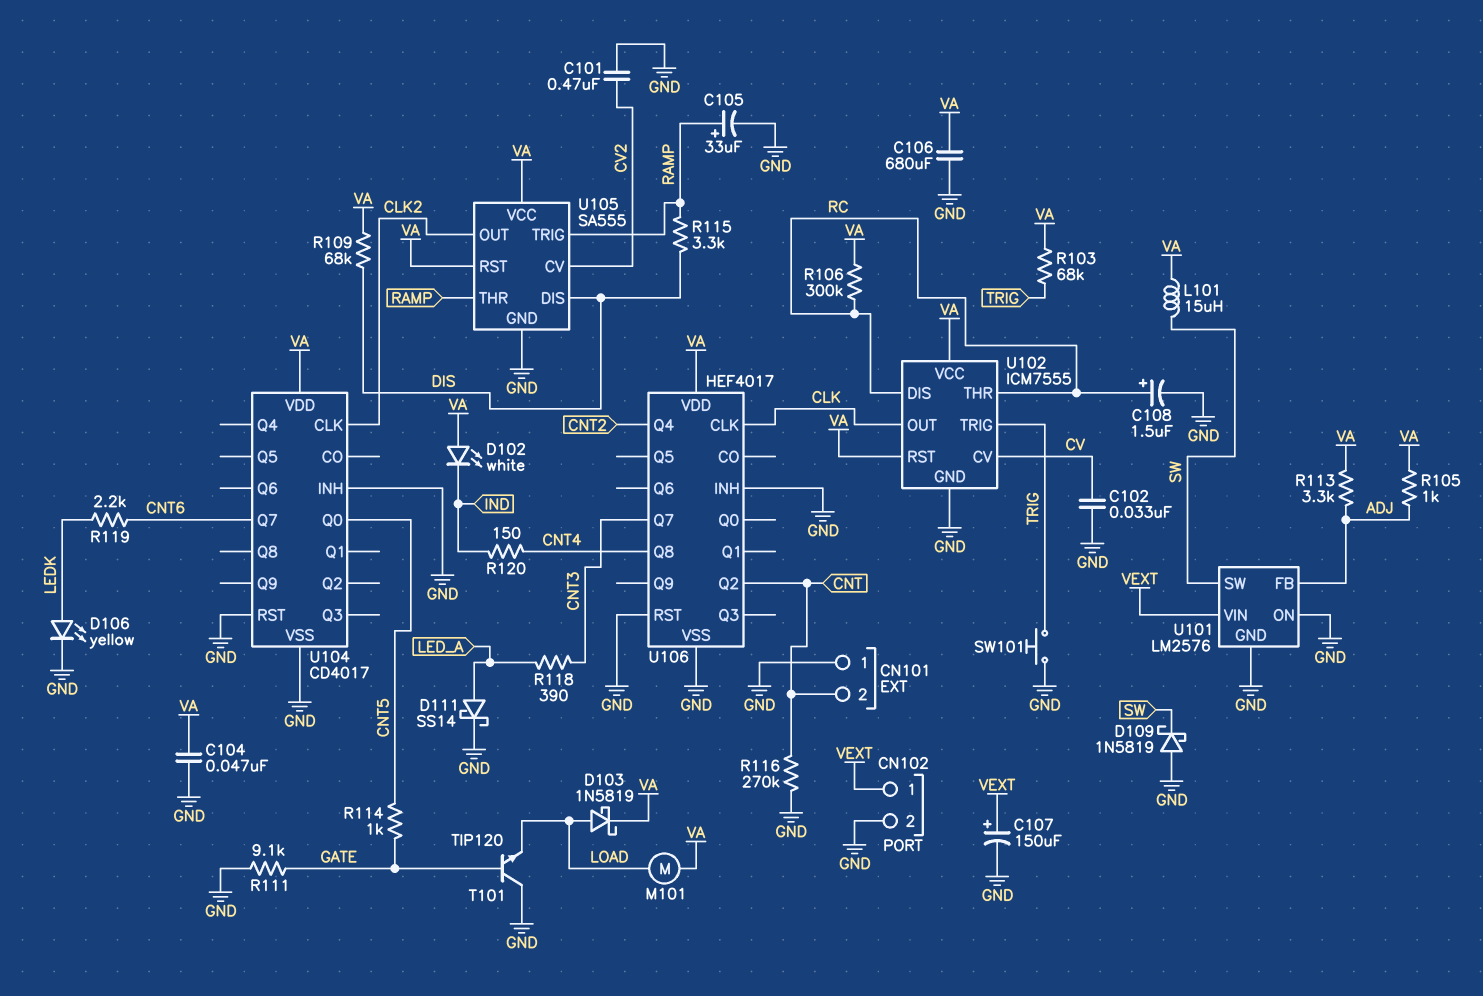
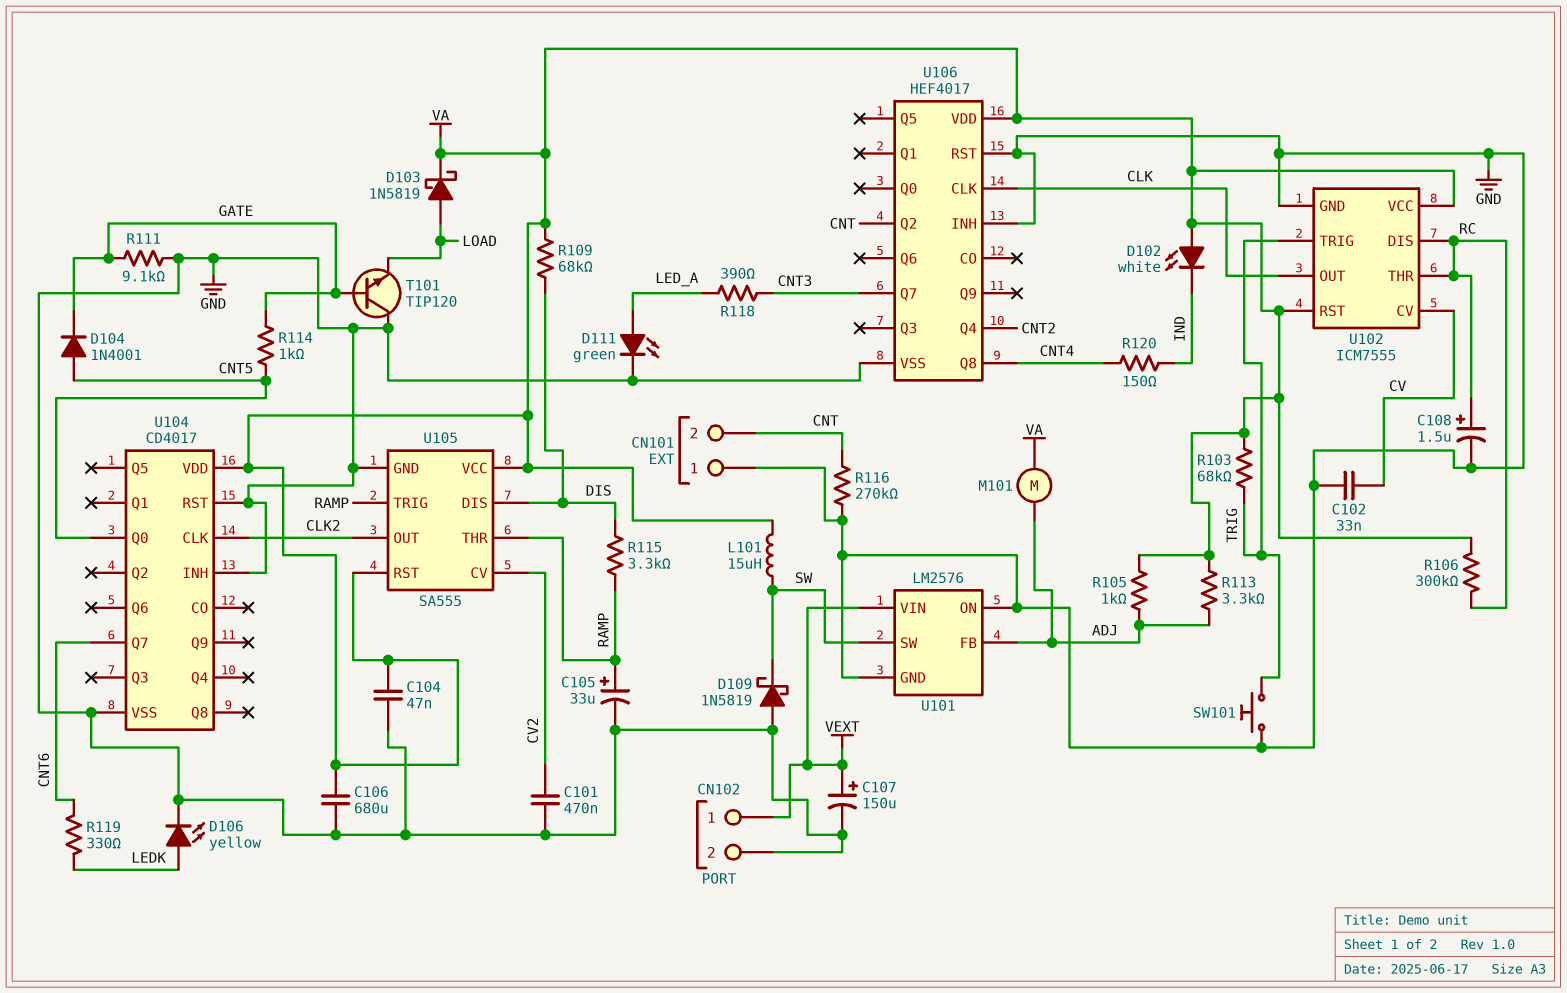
D104: none -> diode 1N4001 (A CNT5, K GATE)
D111: schottky SS14 (A LED_A, K GND) -> LED green (A LED_A, K GND)
M101: motor (LOAD, VA) -> motor (ADJ, VA)
R119: 2.2k (CNT6, LEDK) -> 330 (CNT6, LEDK)

